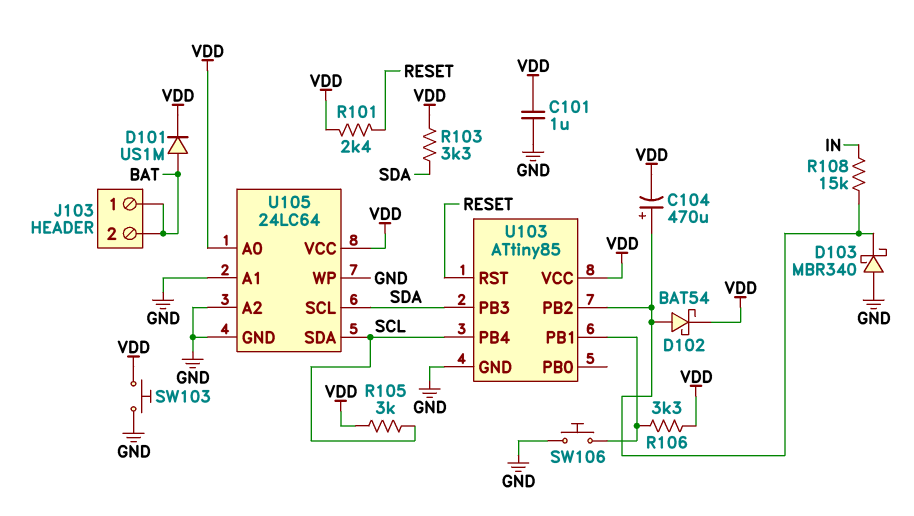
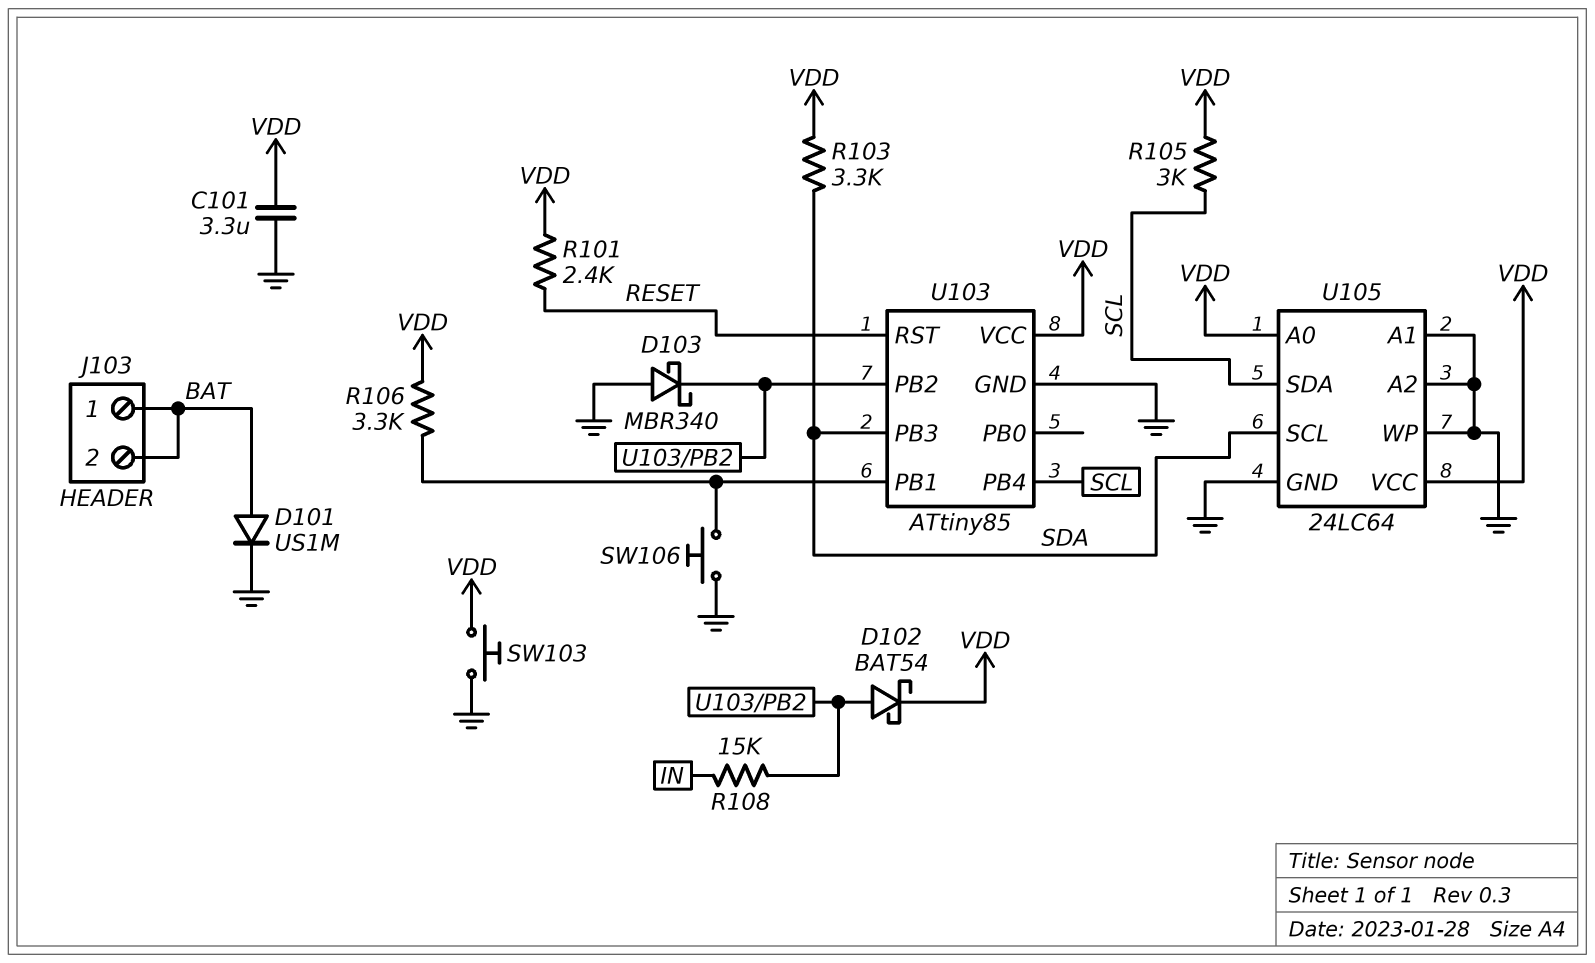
C101: 1uF (GND, VDD) -> 3.3uF (GND, VDD)
C104: 470uF (plus U103/PB2, minus VDD) -> none
D101: diode US1M (A BAT, K VDD) -> diode US1M (A BAT, K GND)

